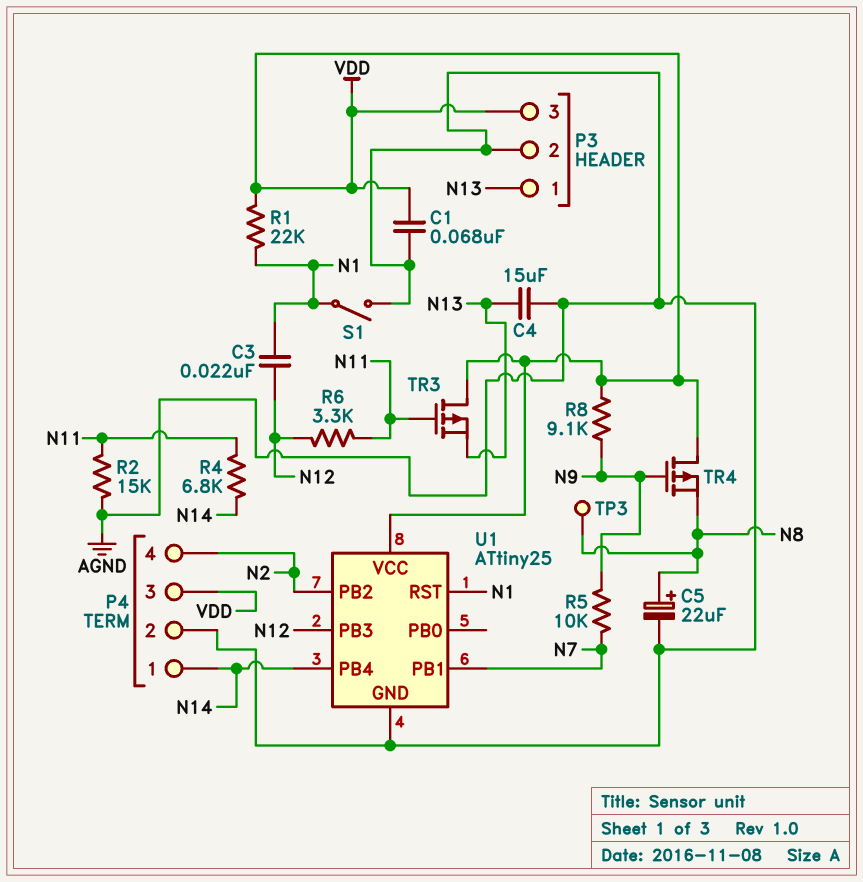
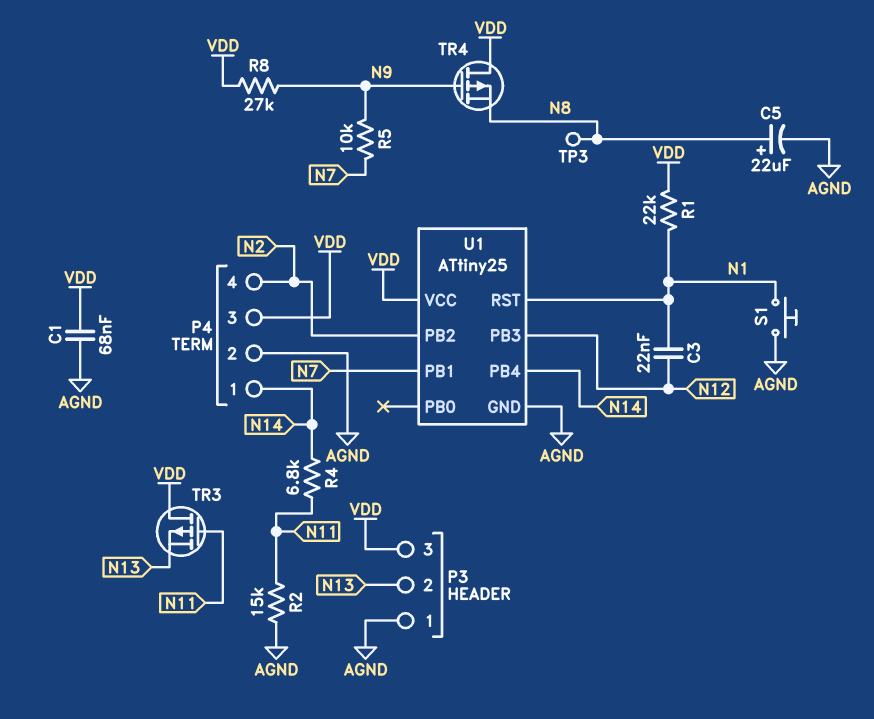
C4: 15uF (AGND, N13) -> none
P3 pin 1: N13 -> AGND
P3 pin 2: AGND -> N13
R6: 3.3k (N11, N12) -> none
R8: 9.1k (N9, VDD) -> 27k (N9, VDD)
S1: switch (AGND, N1) -> button (AGND, N1)

